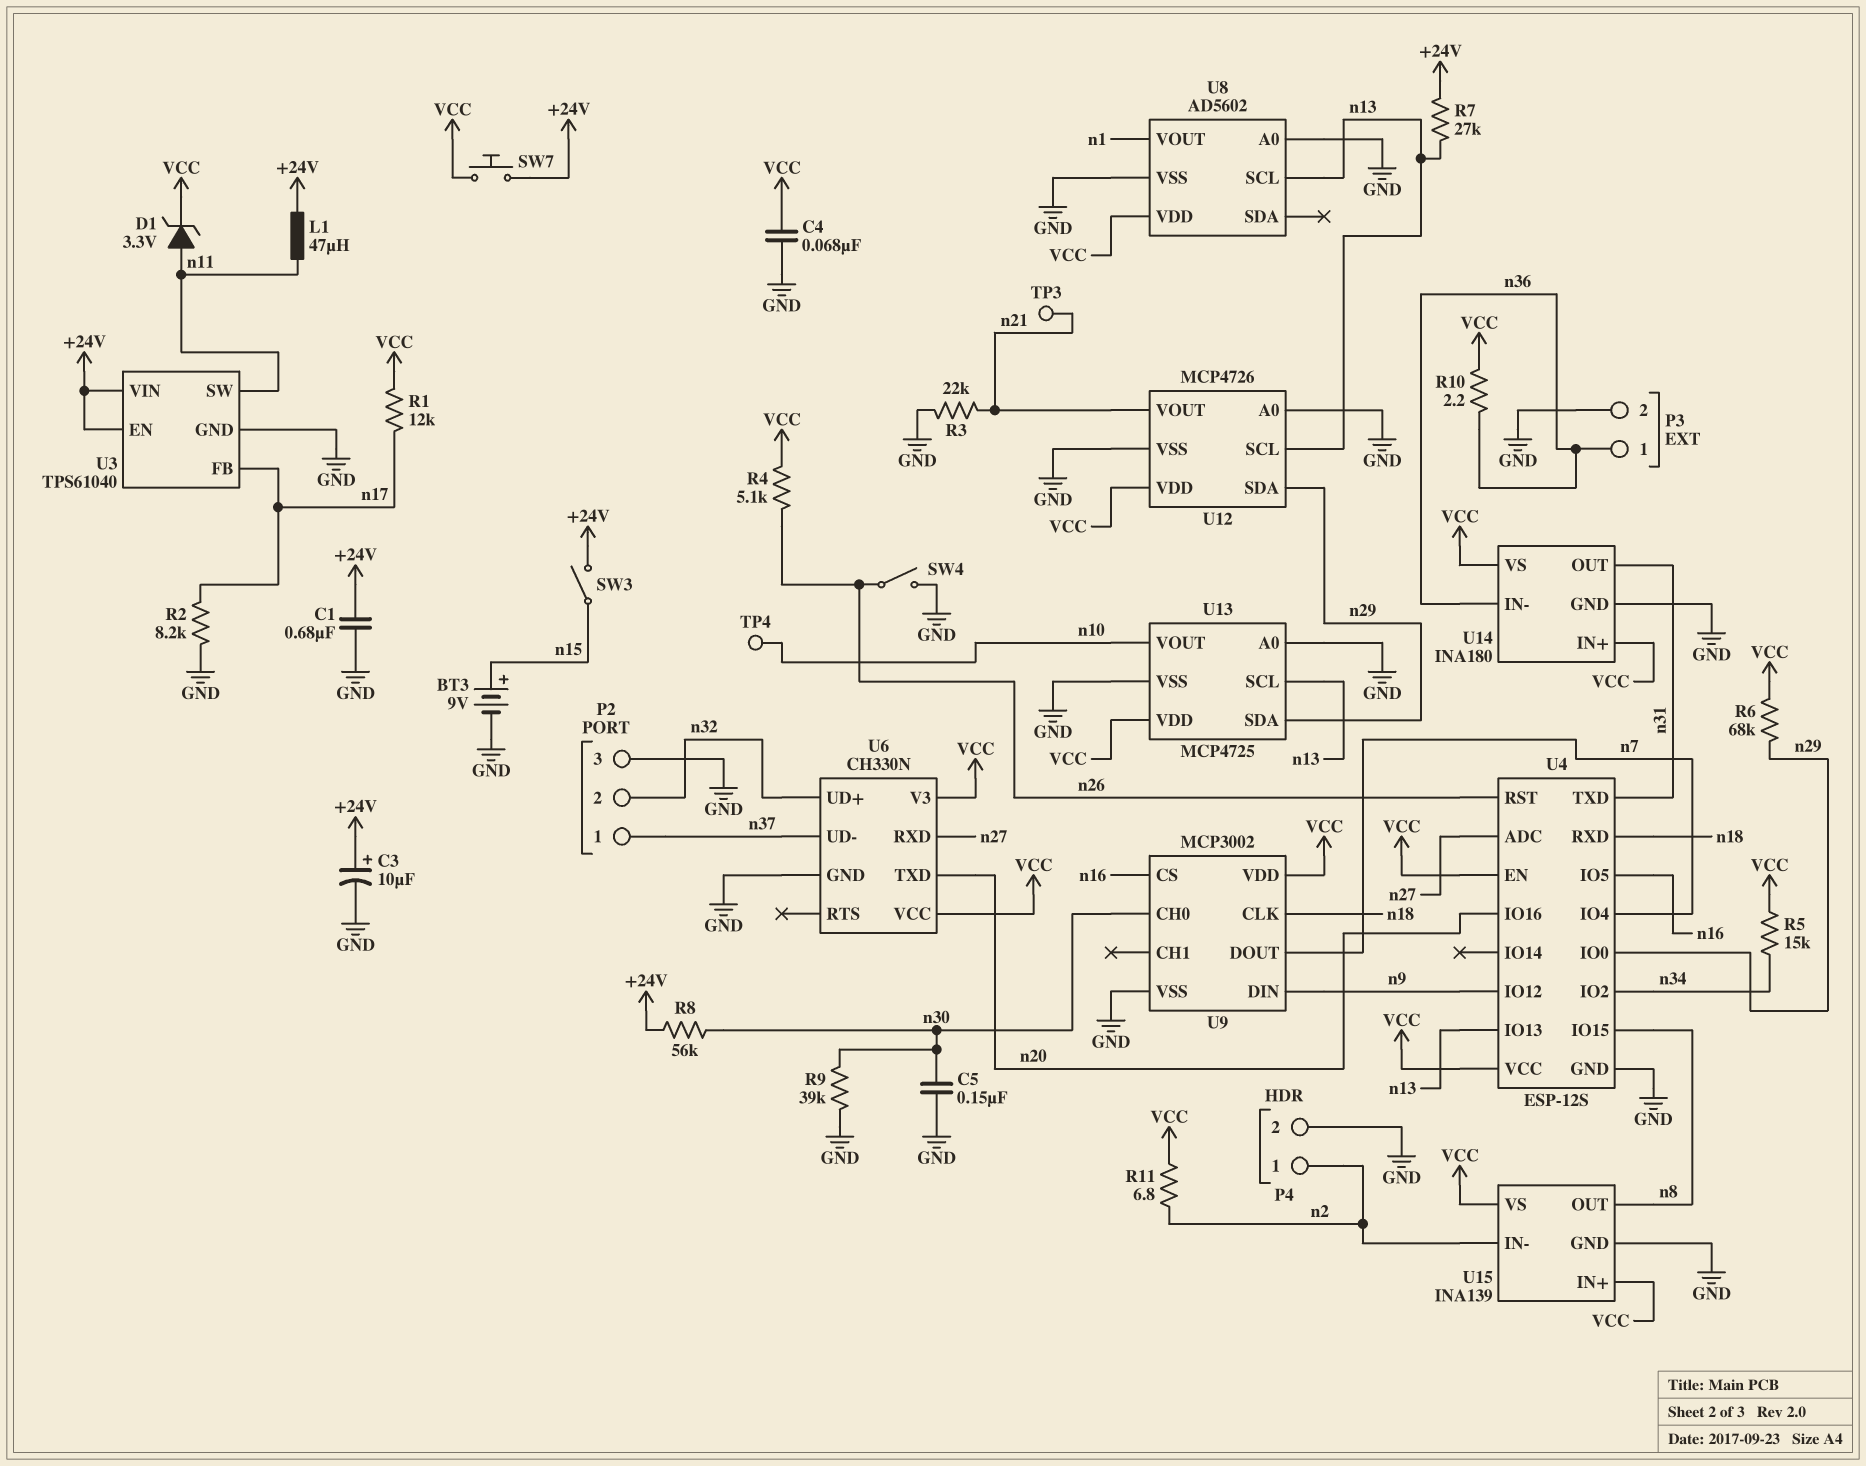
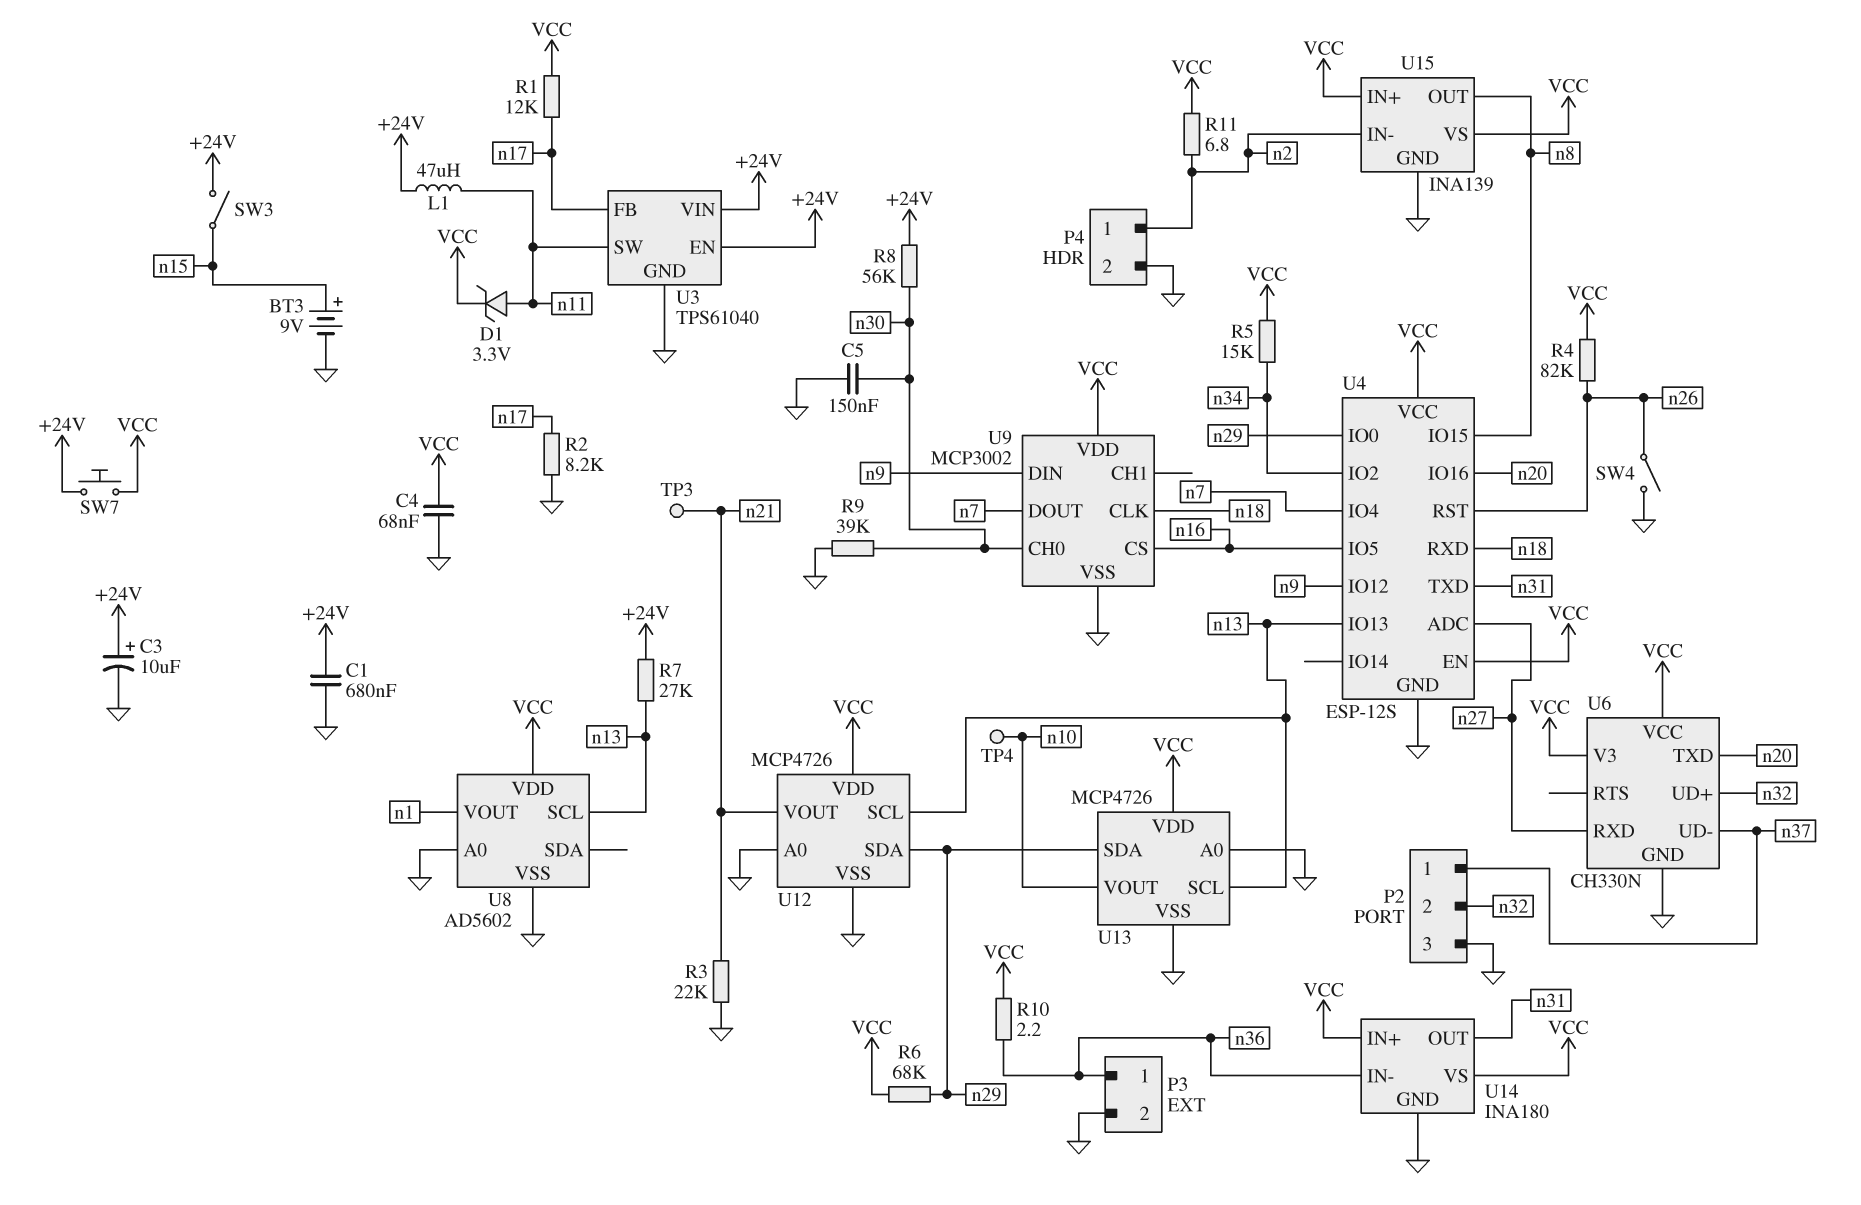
R4: 5.1k (VCC, n26) -> 82k (VCC, n26)
U13: MCP4725 -> MCP4726

